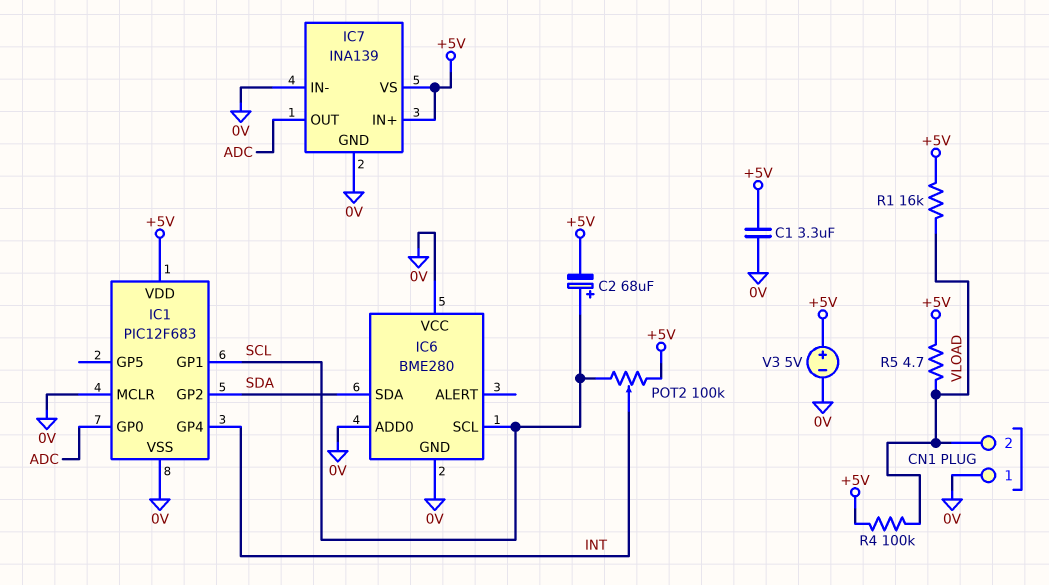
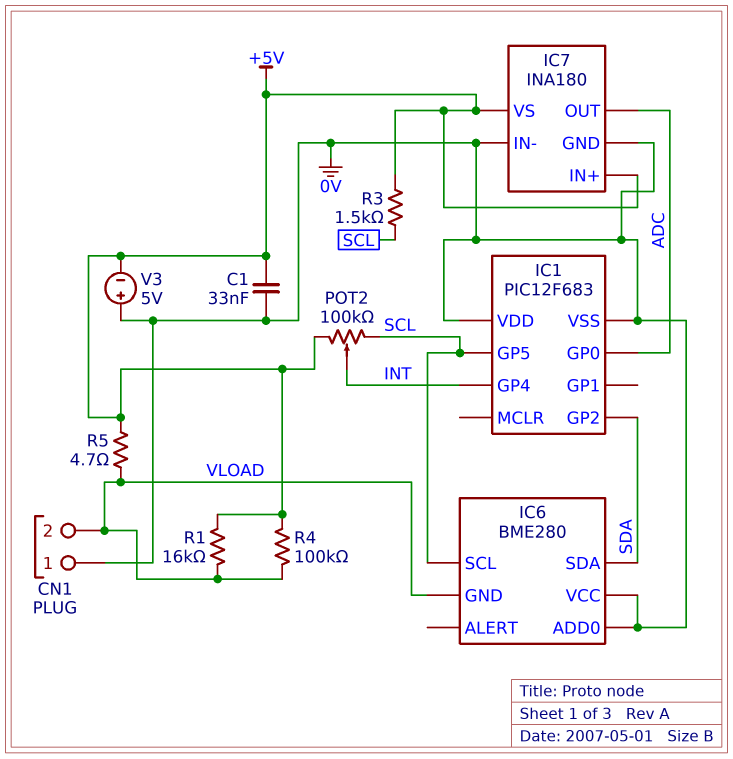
C1: 3.3uF (+5V, 0V) -> 33nF (+5V, 0V)
C2: 68uF (plus SCL, minus +5V) -> none
IC1 pin GP1: SCL -> none
IC1 pin GP5: none -> SCL
IC1 pin MCLR: 0V -> none
IC1 pin VDD: +5V -> 0V
IC6 pin GND: 0V -> VLOAD
IC7: INA139 -> INA180
R3: none -> 1.5k (+5V, SCL)
V3: 5V (plus +5V, minus 0V) -> 5V (plus 0V, minus +5V)

